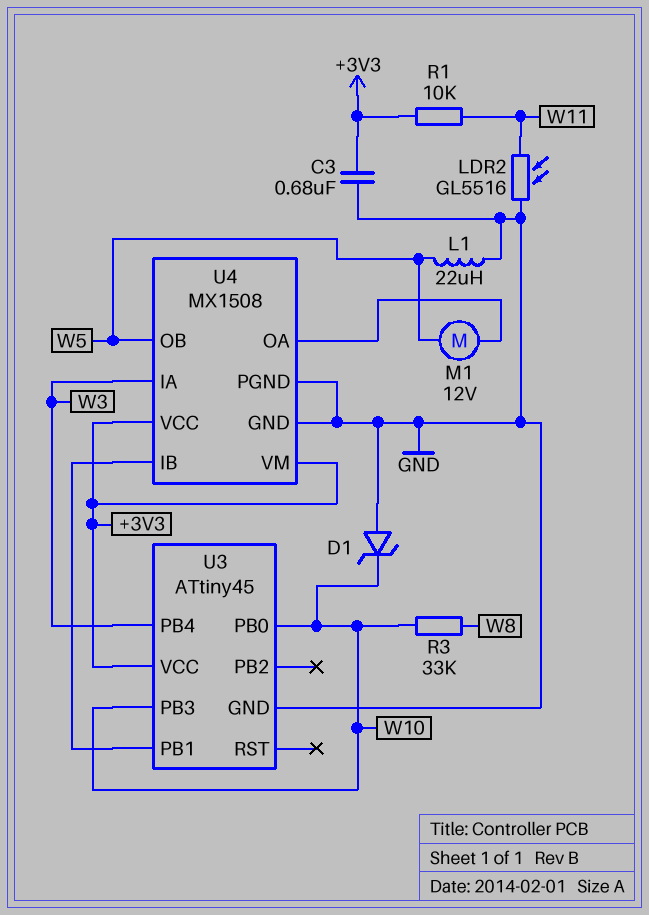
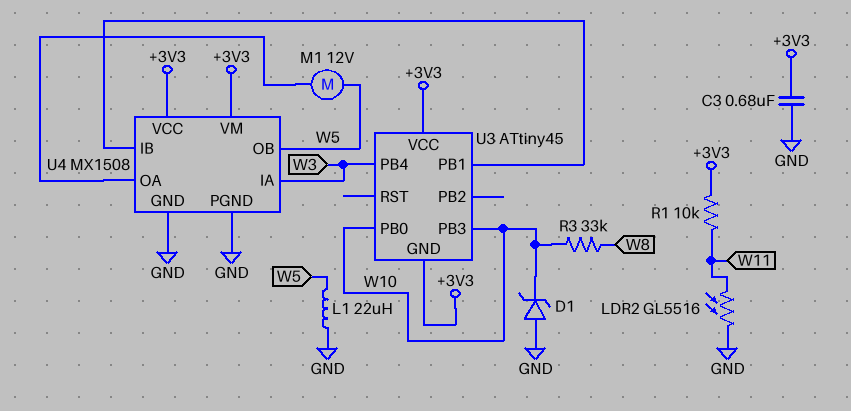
U3 pin GND: GND -> +3V3

